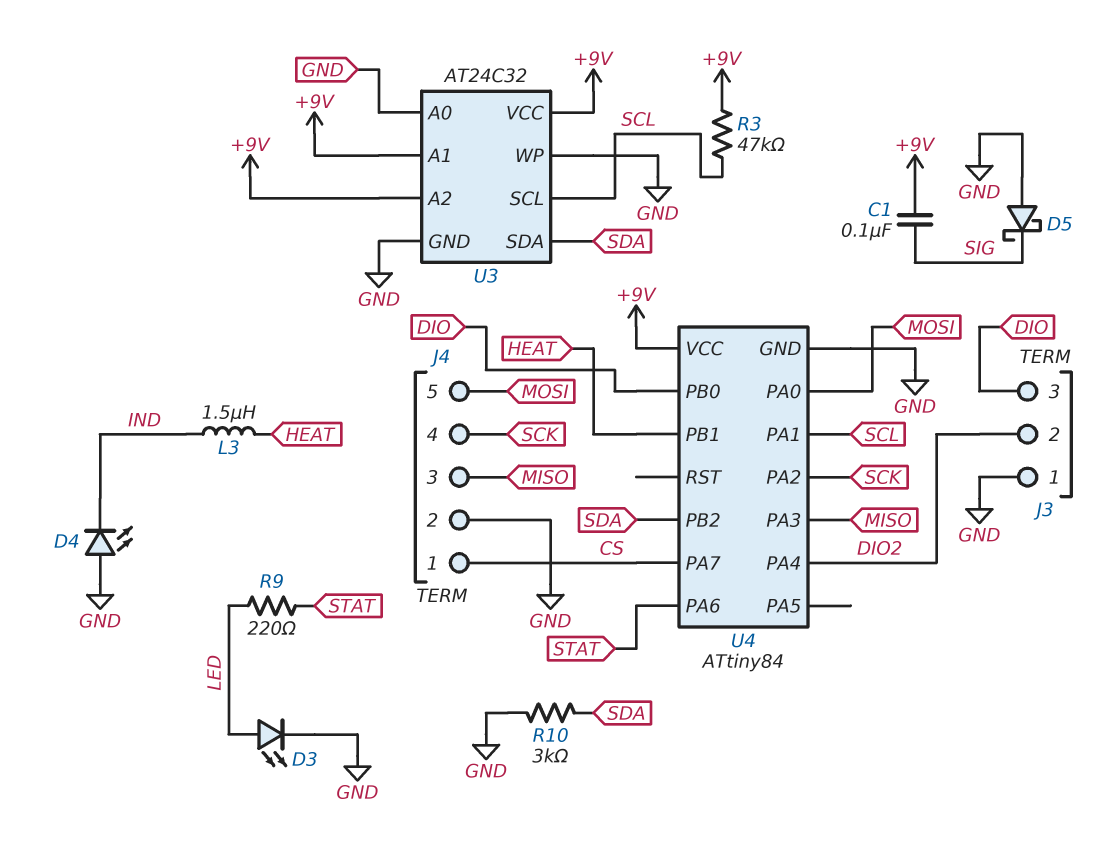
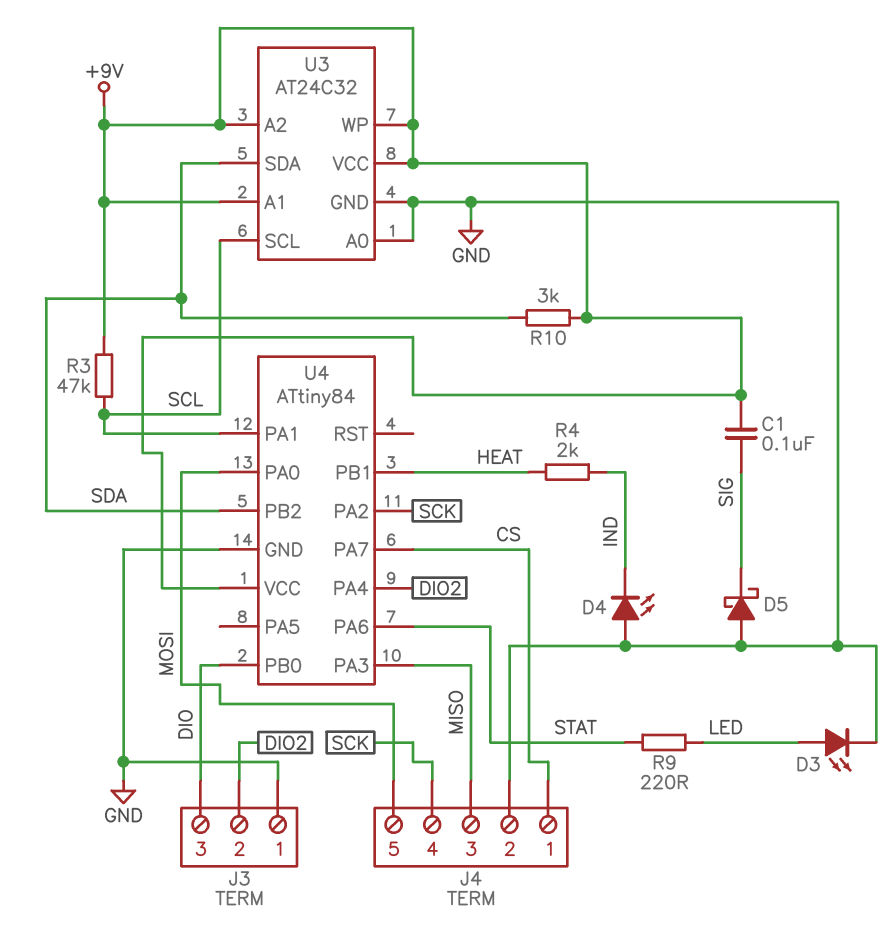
L3: 1.5uH (HEAT, IND) -> none
R4: none -> 2k (HEAT, IND)
R10: 3k (GND, SDA) -> 3k (+9V, SDA)
U3 pin WP: GND -> +9V

